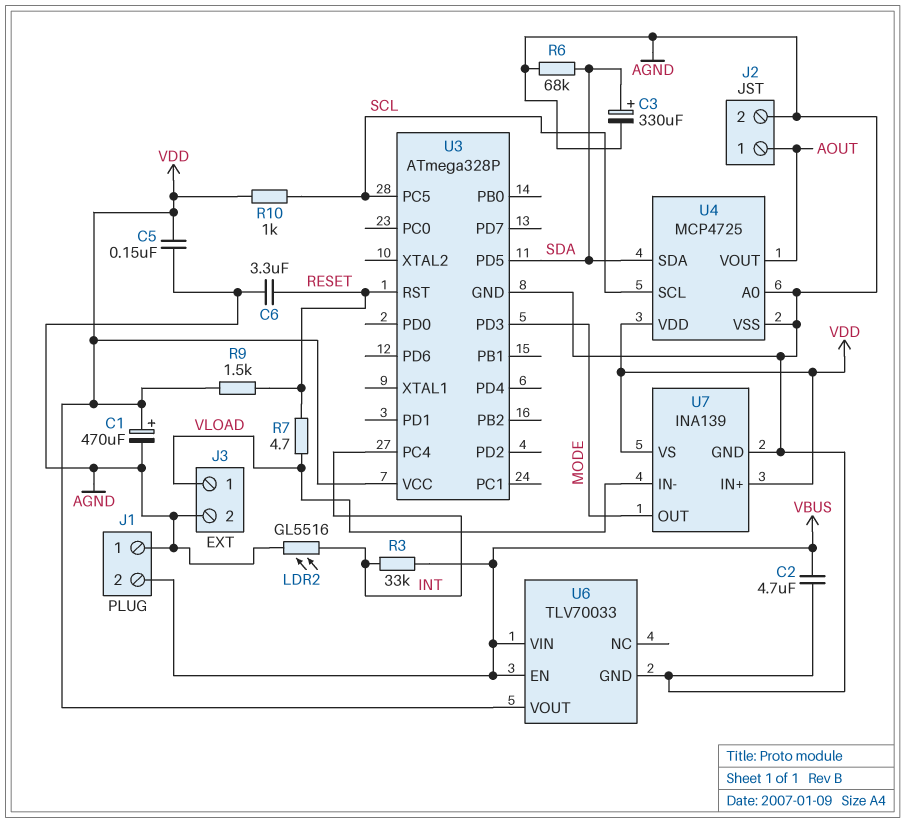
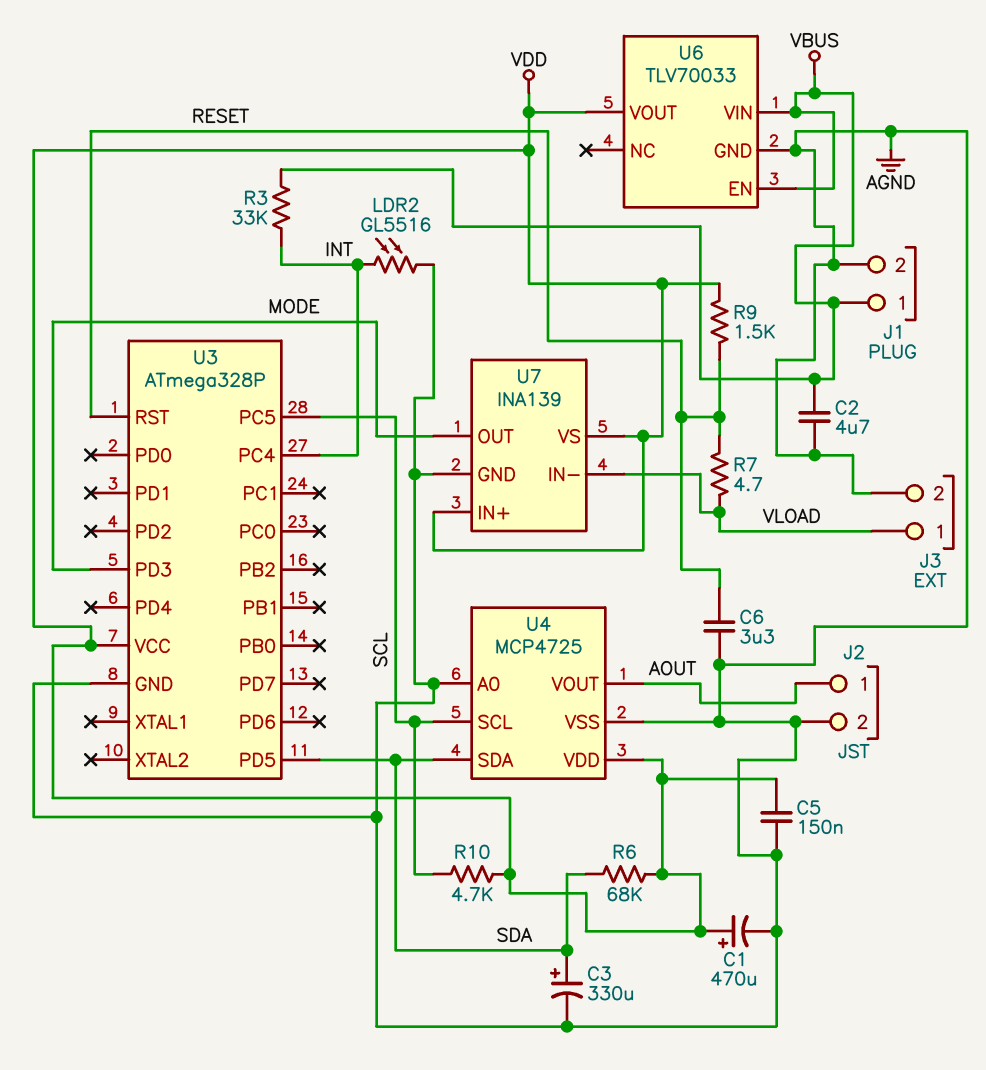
J1 pin 1: AGND -> VBUS
J1 pin 2: VBUS -> AGND
R6: 68k (AGND, SDA) -> 68k (SDA, VDD)
R10: 1k (SCL, VDD) -> 4.7k (SCL, VDD)

